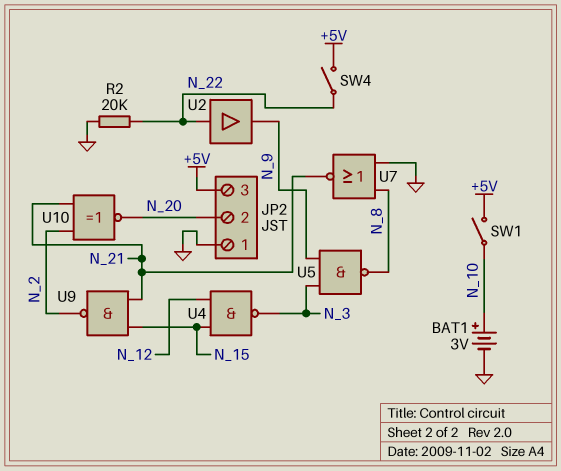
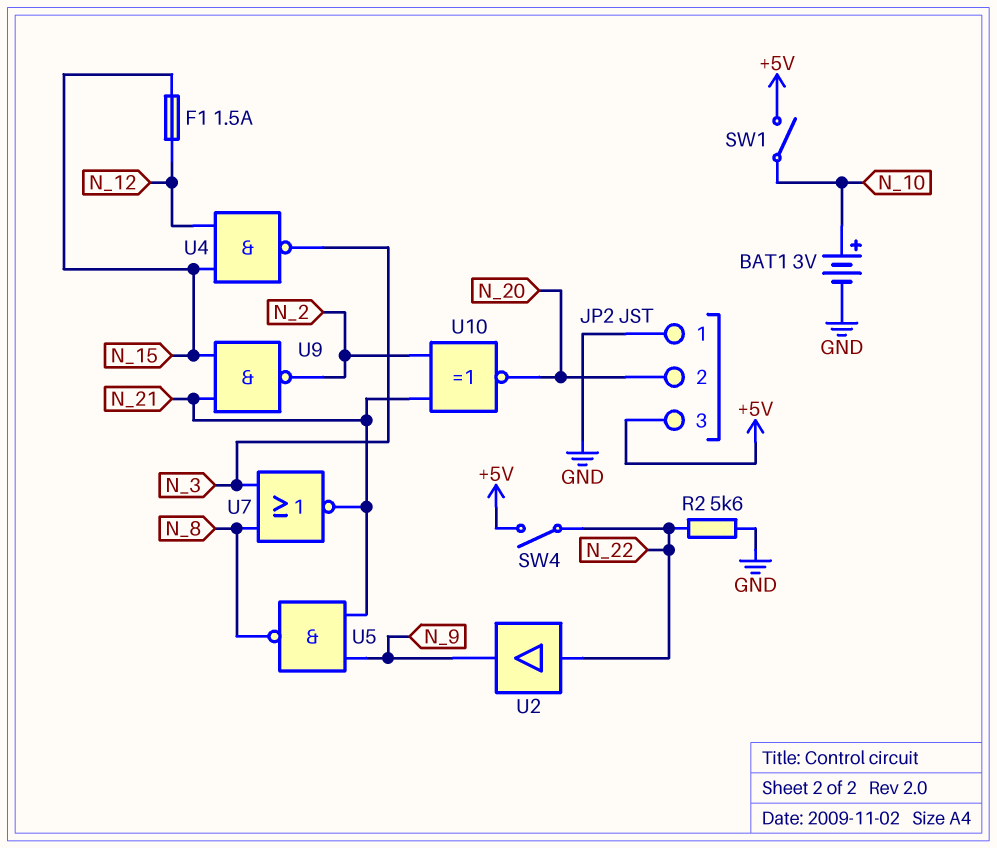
F1: none -> 1.5A (N_12, N_15)
R2: 20k (GND, N_22) -> 5.6k (GND, N_22)
U5: NAND (in N_3, in N_9, out N_8) -> NAND (in N_9, in N_21, out N_8)
U7: NOR (in GND, in N_8, out N_21) -> NOR (in N_3, in N_8, out N_21)

